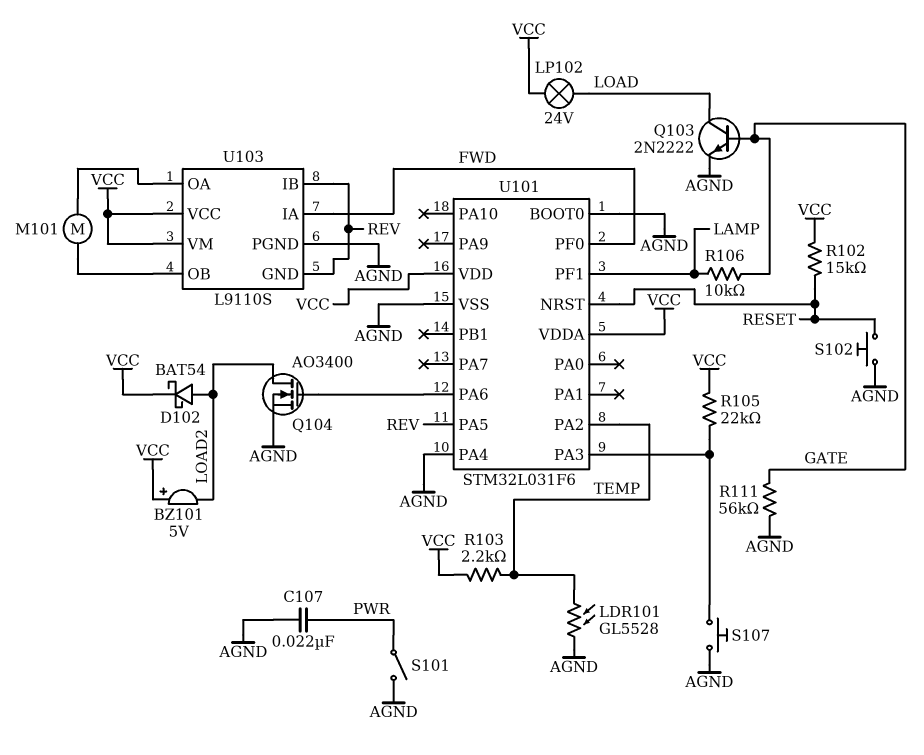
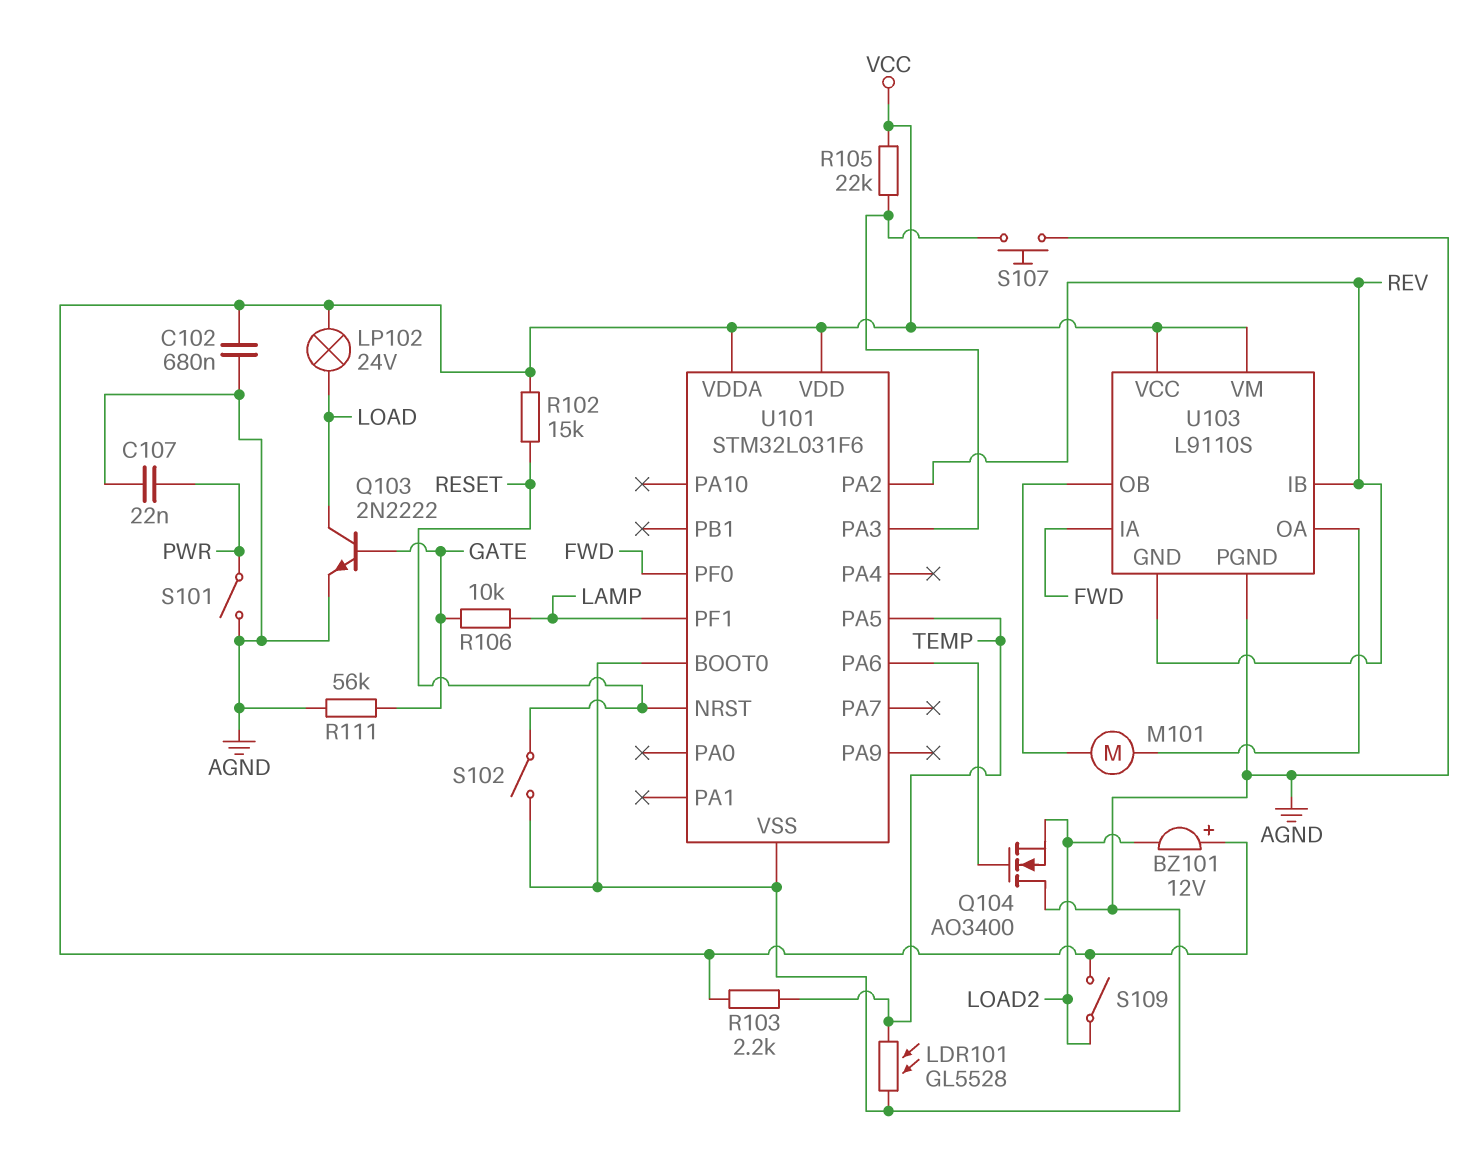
BZ101: buzzer 5V (plus VCC, minus LOAD2) -> buzzer 12V (plus VCC, minus LOAD2)
C102: none -> 680nF (AGND, VCC)
D102: schottky BAT54 (A LOAD2, K VCC) -> none
Q104: NMOS AO3400 (G U101/PA6, D LOAD2, S AGND) -> NMOS AO3400 (G U101/PA6, D AGND, S LOAD2)
S102: button (AGND, RESET) -> switch (AGND, RESET)
S109: none -> switch (LOAD2, VCC)
U101 pin PA2: TEMP -> REV
U101 pin PA4: AGND -> none
U101 pin PA5: REV -> TEMP

